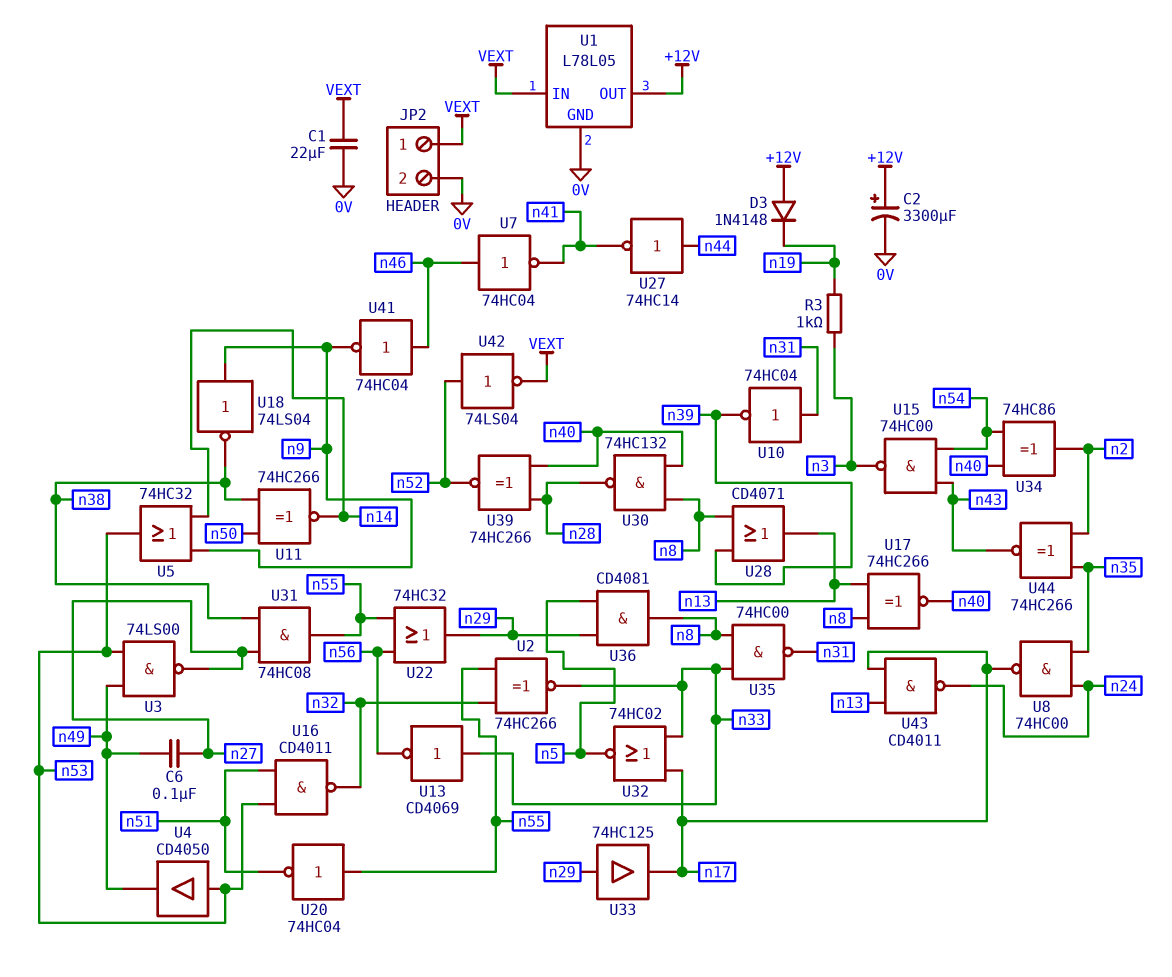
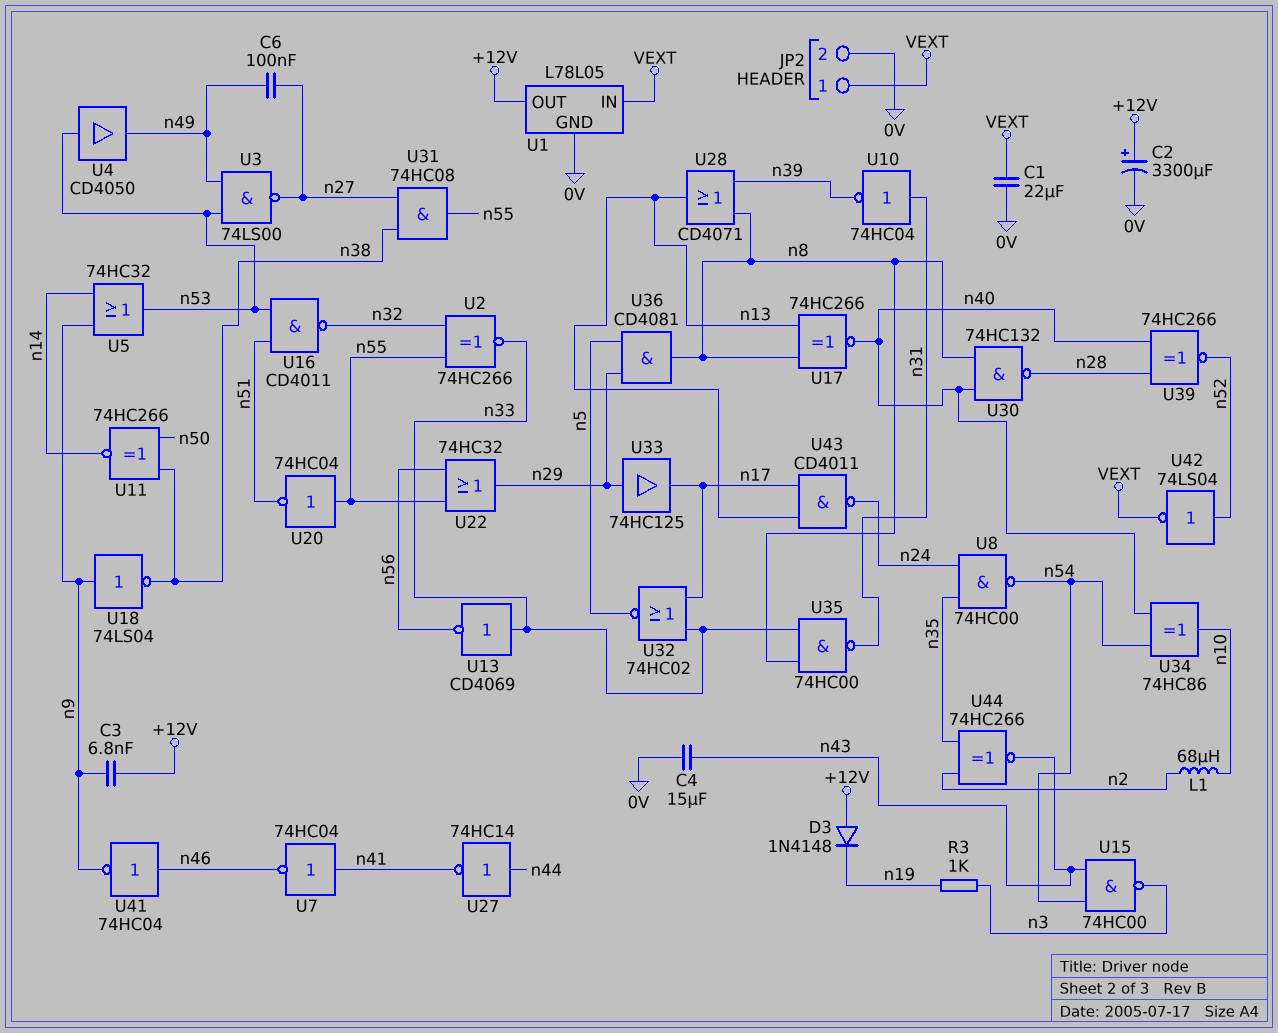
C3: none -> 6.8nF (+12V, n9)
C4: none -> 15uF (0V, n43)
L1: none -> 68uH (n2, n10)
U7: NOT 74HC04 (in n46, out n41) -> NOT 74HC04 (in n41, out n46)
U8: NAND 74HC00 (in n24, in n35, out n17) -> NAND 74HC00 (in n24, in n35, out n54)
U34: XOR 74HC86 (in n40, in n54, out n2) -> XOR 74HC86 (in n40, in n54, out n10)

